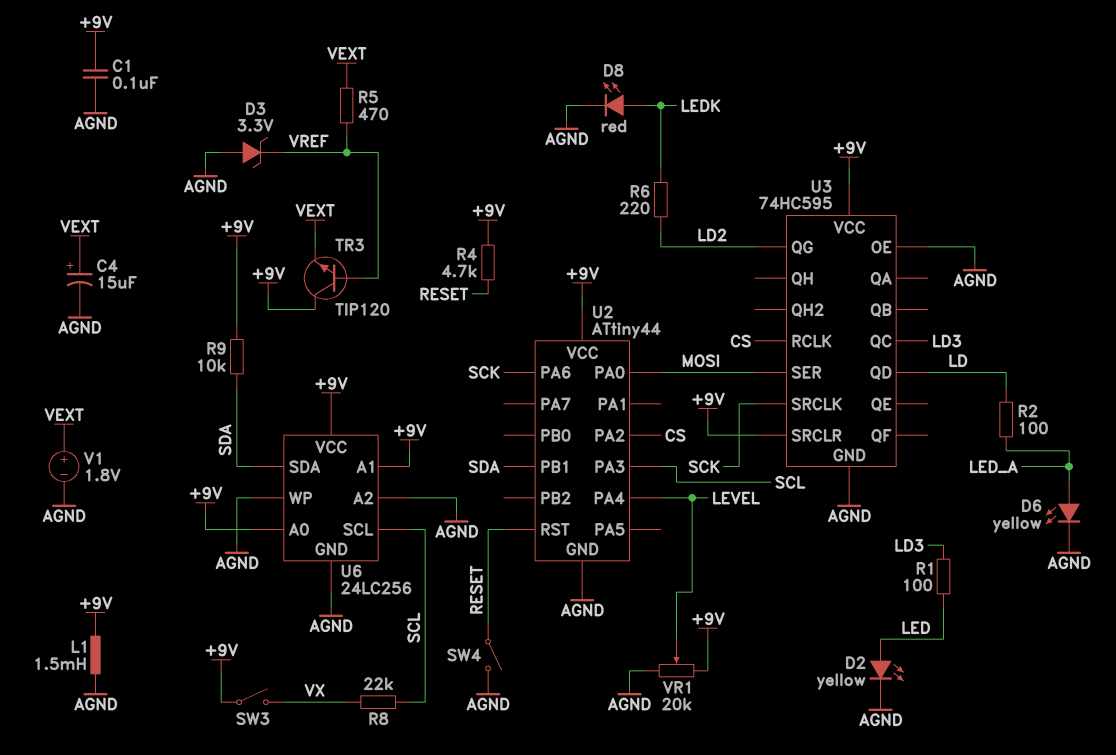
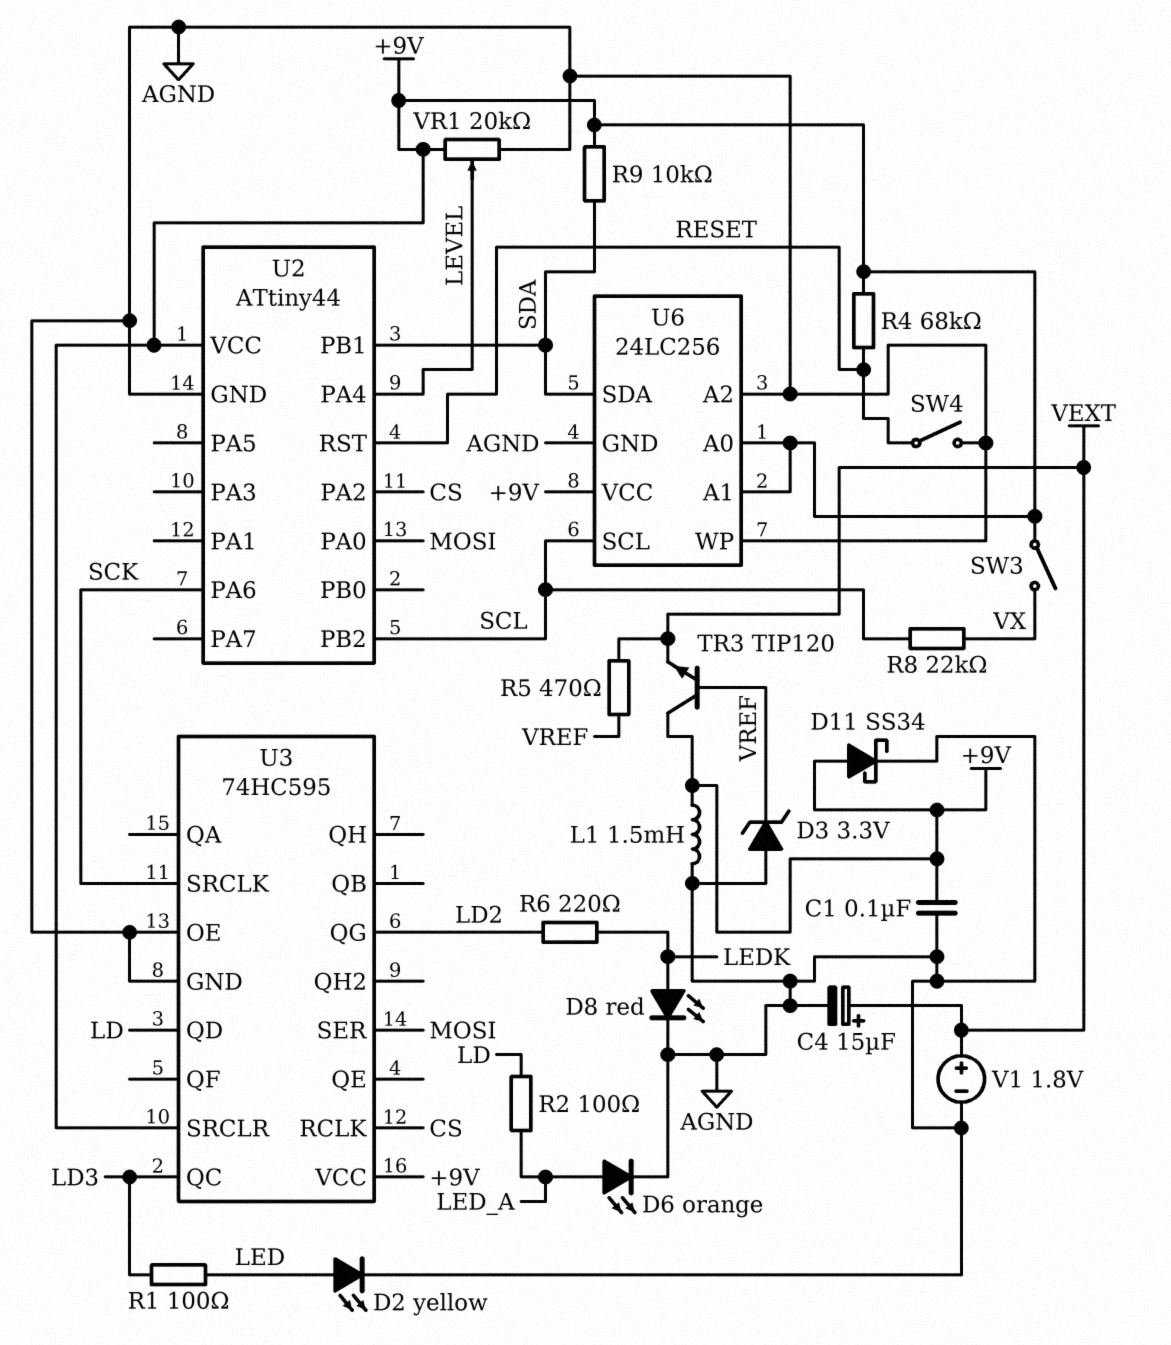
D6: LED yellow (A LED_A, K AGND) -> LED orange (A LED_A, K AGND)
D11: none -> schottky SS34 (A +9V, K AGND)
R4: 4.7k (+9V, RESET) -> 68k (+9V, RESET)
U2 pin PA3: SCL -> none
U2 pin PB2: none -> SCL

